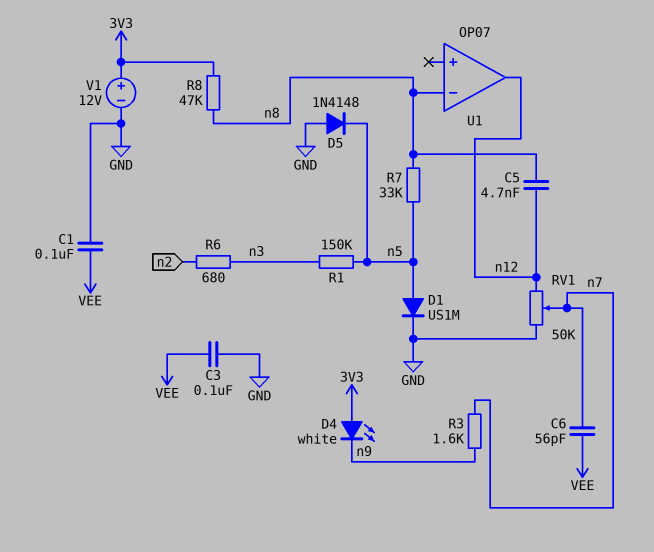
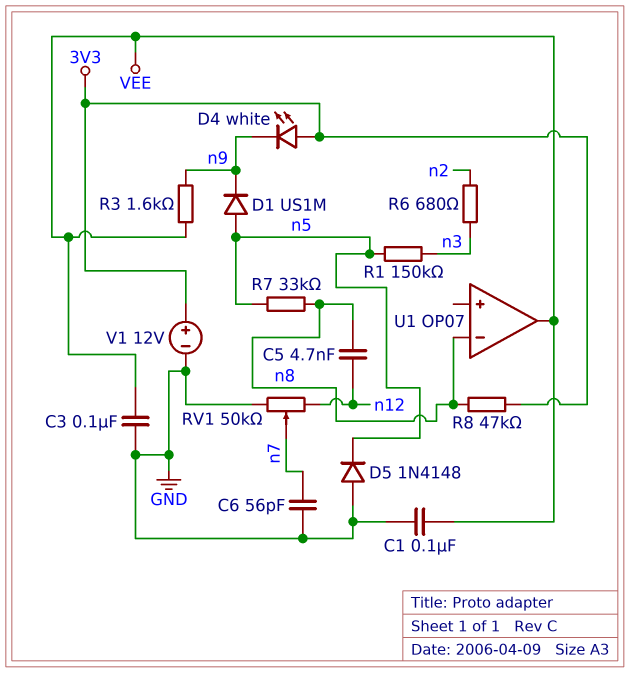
C6: 56pF (VEE, n7) -> 56pF (GND, n7)
D1: diode US1M (A n5, K GND) -> diode US1M (A n5, K n9)
R3: 1.6k (n7, n9) -> 1.6k (VEE, n9)
U1 pin out: n12 -> VEE

